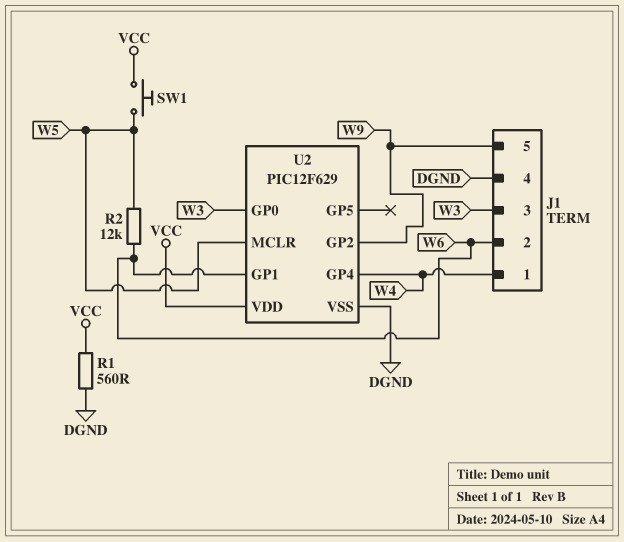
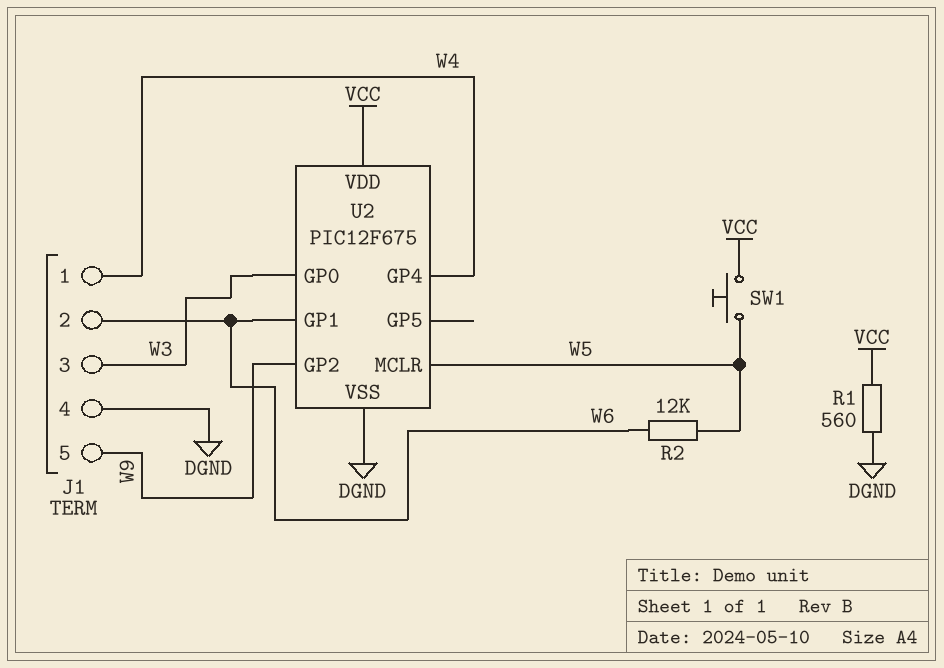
U2: PIC12F629 -> PIC12F675

